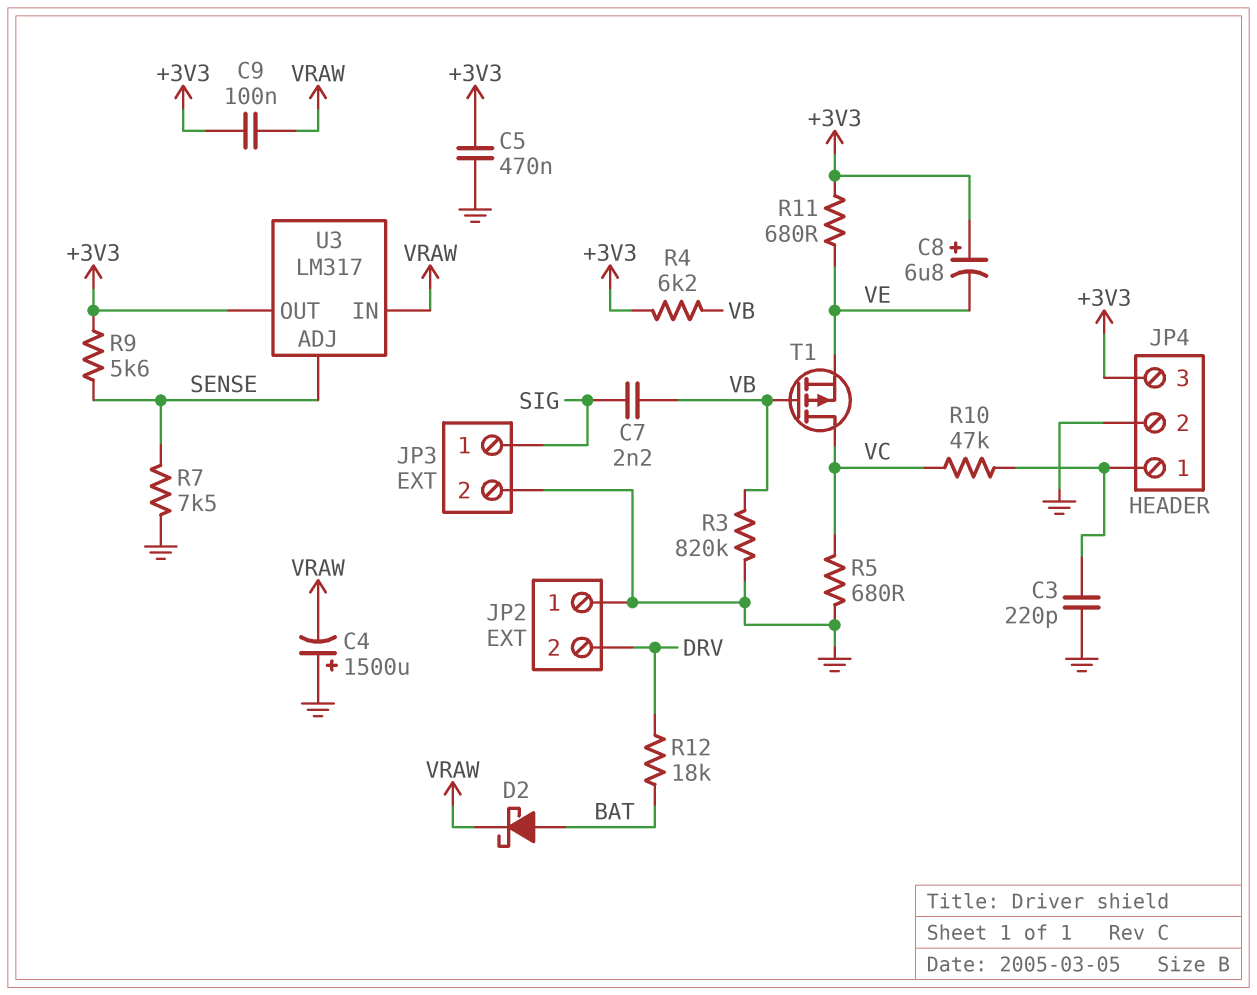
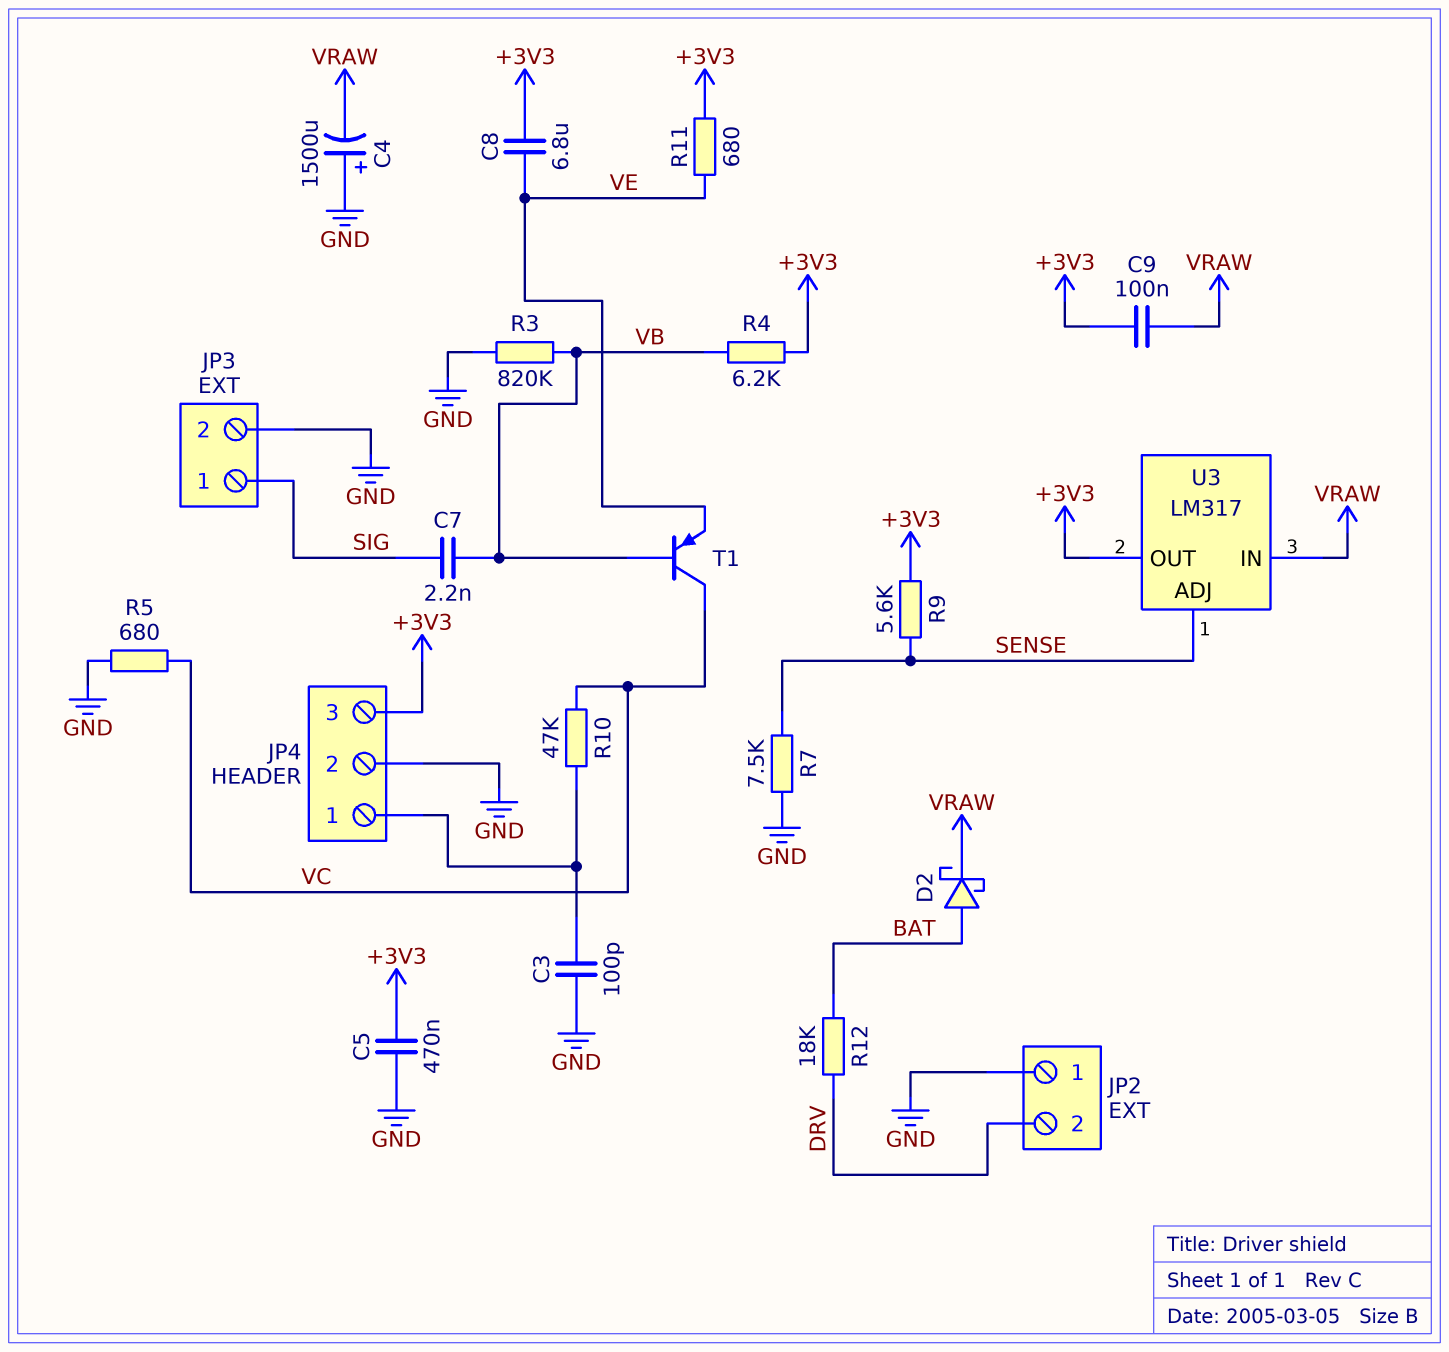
C3: 220pF (GND, JP4/1) -> 100pF (GND, JP4/1)
C8: 6.8uF (plus +3V3, minus VE) -> 6.8uF (+3V3, VE)
T1: PMOS (G VB, D VC, S VE) -> PNP (B VB, C VC, E VE)

